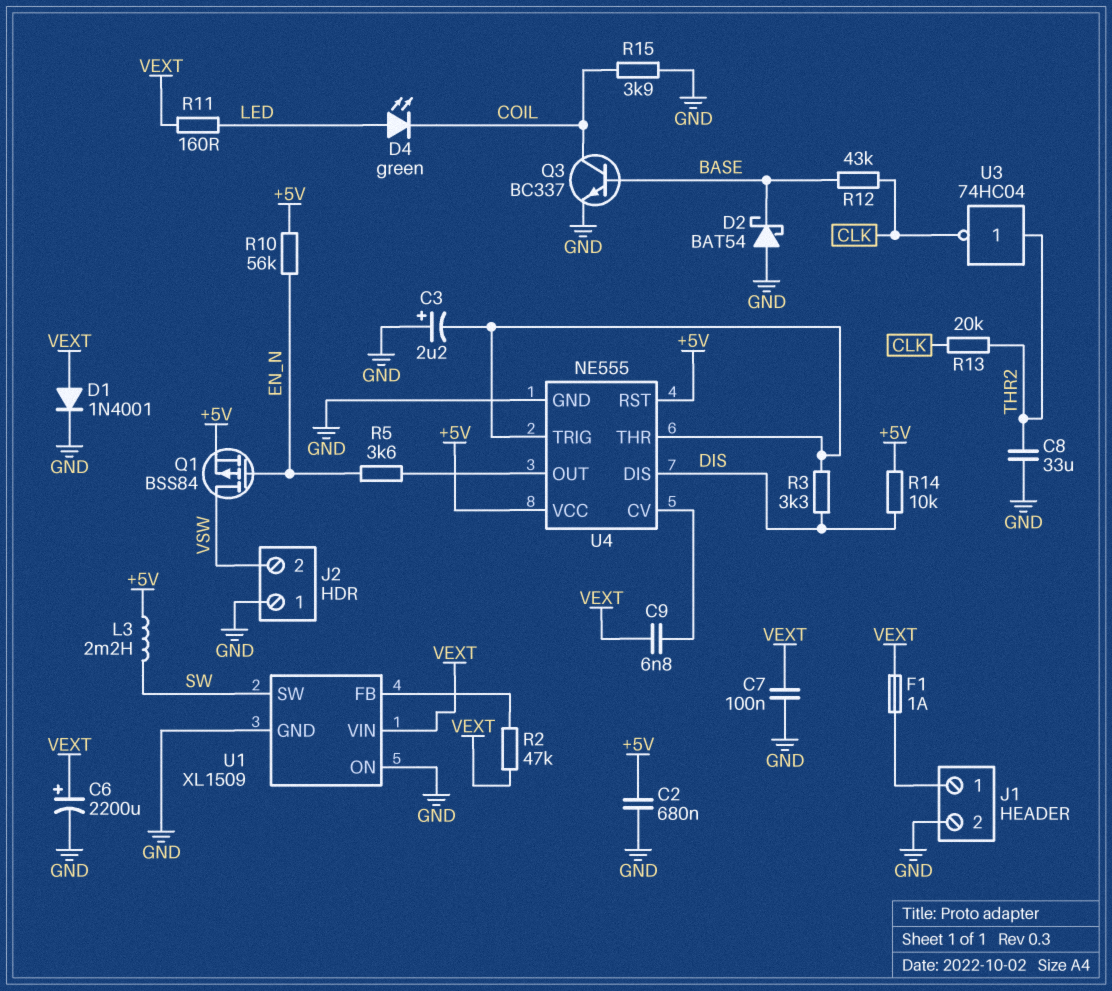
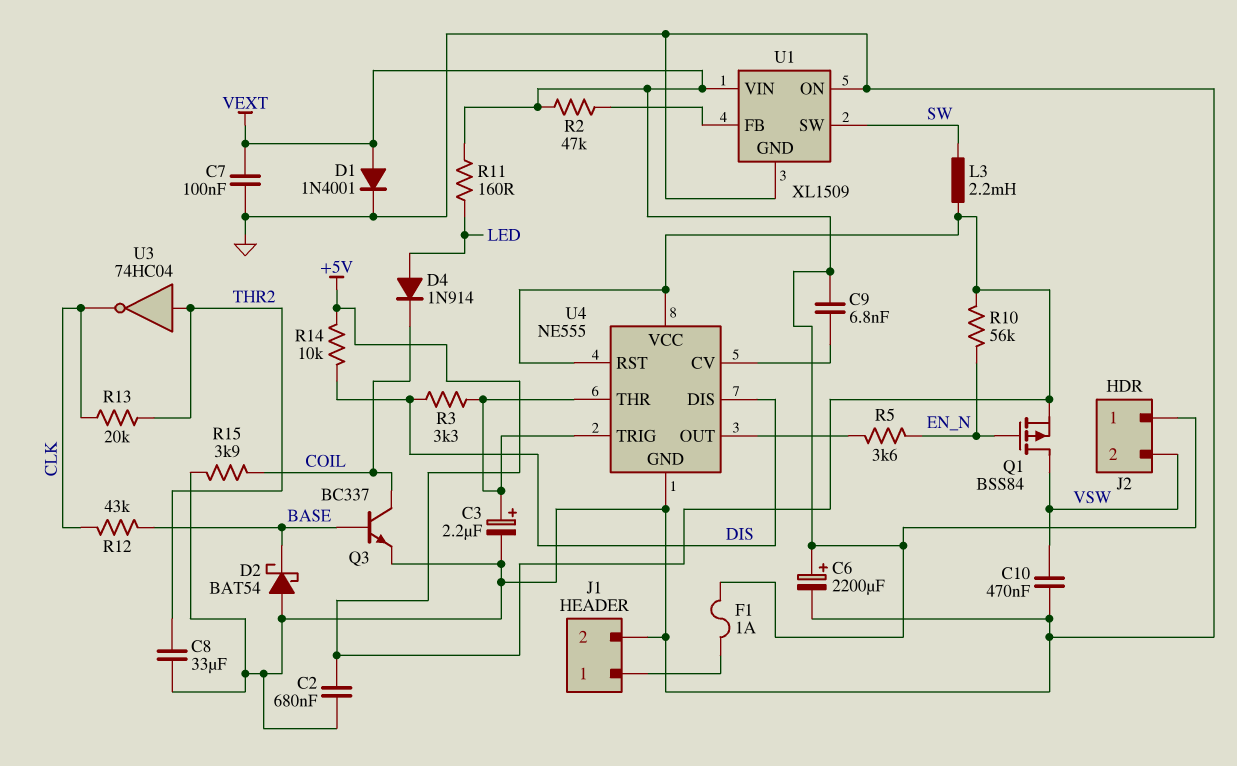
C3: 2.2uF (plus GND, minus U4/THR) -> 2.2uF (plus U4/THR, minus GND)
C10: none -> 470nF (GND, VSW)
D4: LED green (A LED, K COIL) -> diode 1N914 (A LED, K COIL)
J2 pin 1: GND -> VEXT

